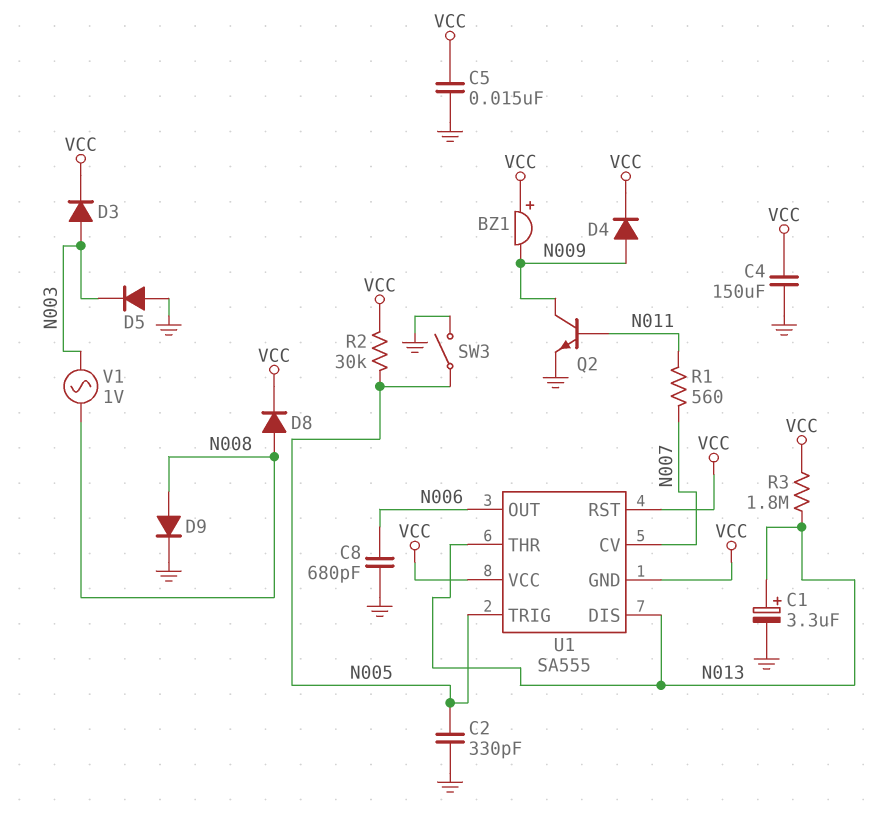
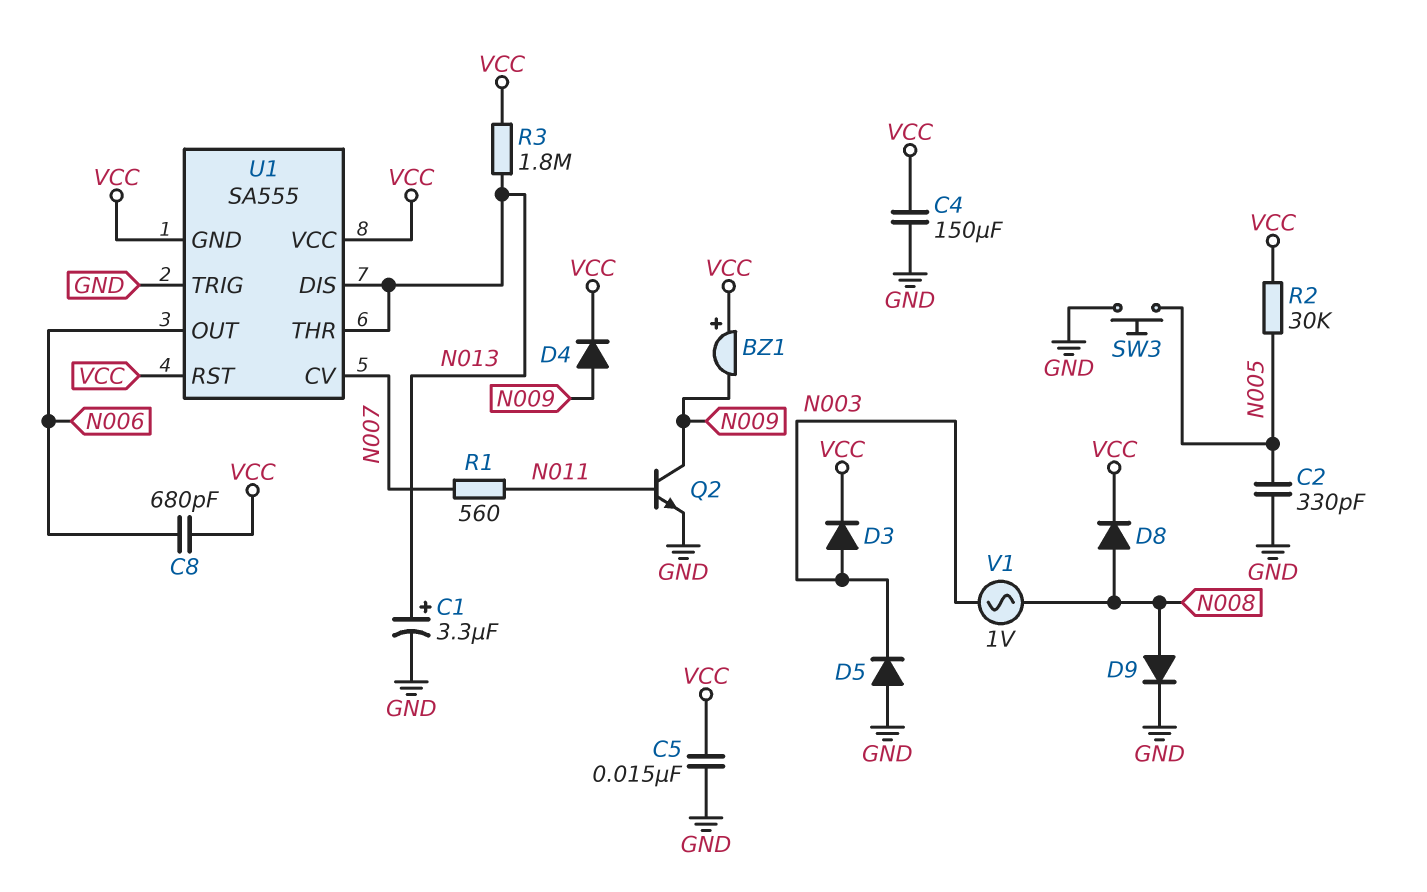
C8: 680pF (GND, N006) -> 680pF (N006, VCC)
SW3: switch (GND, N005) -> button (GND, N005)
U1 pin TRIG: N005 -> GND

